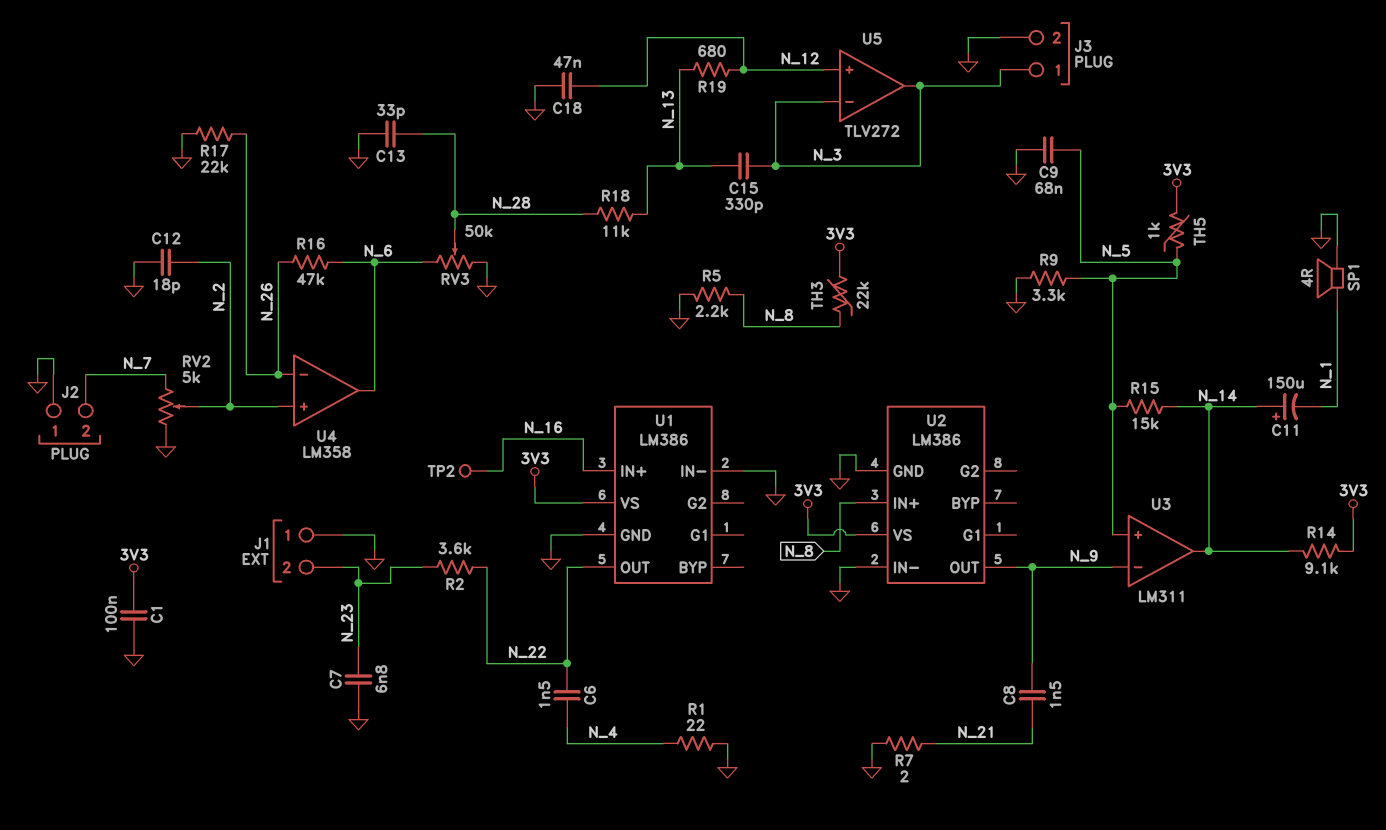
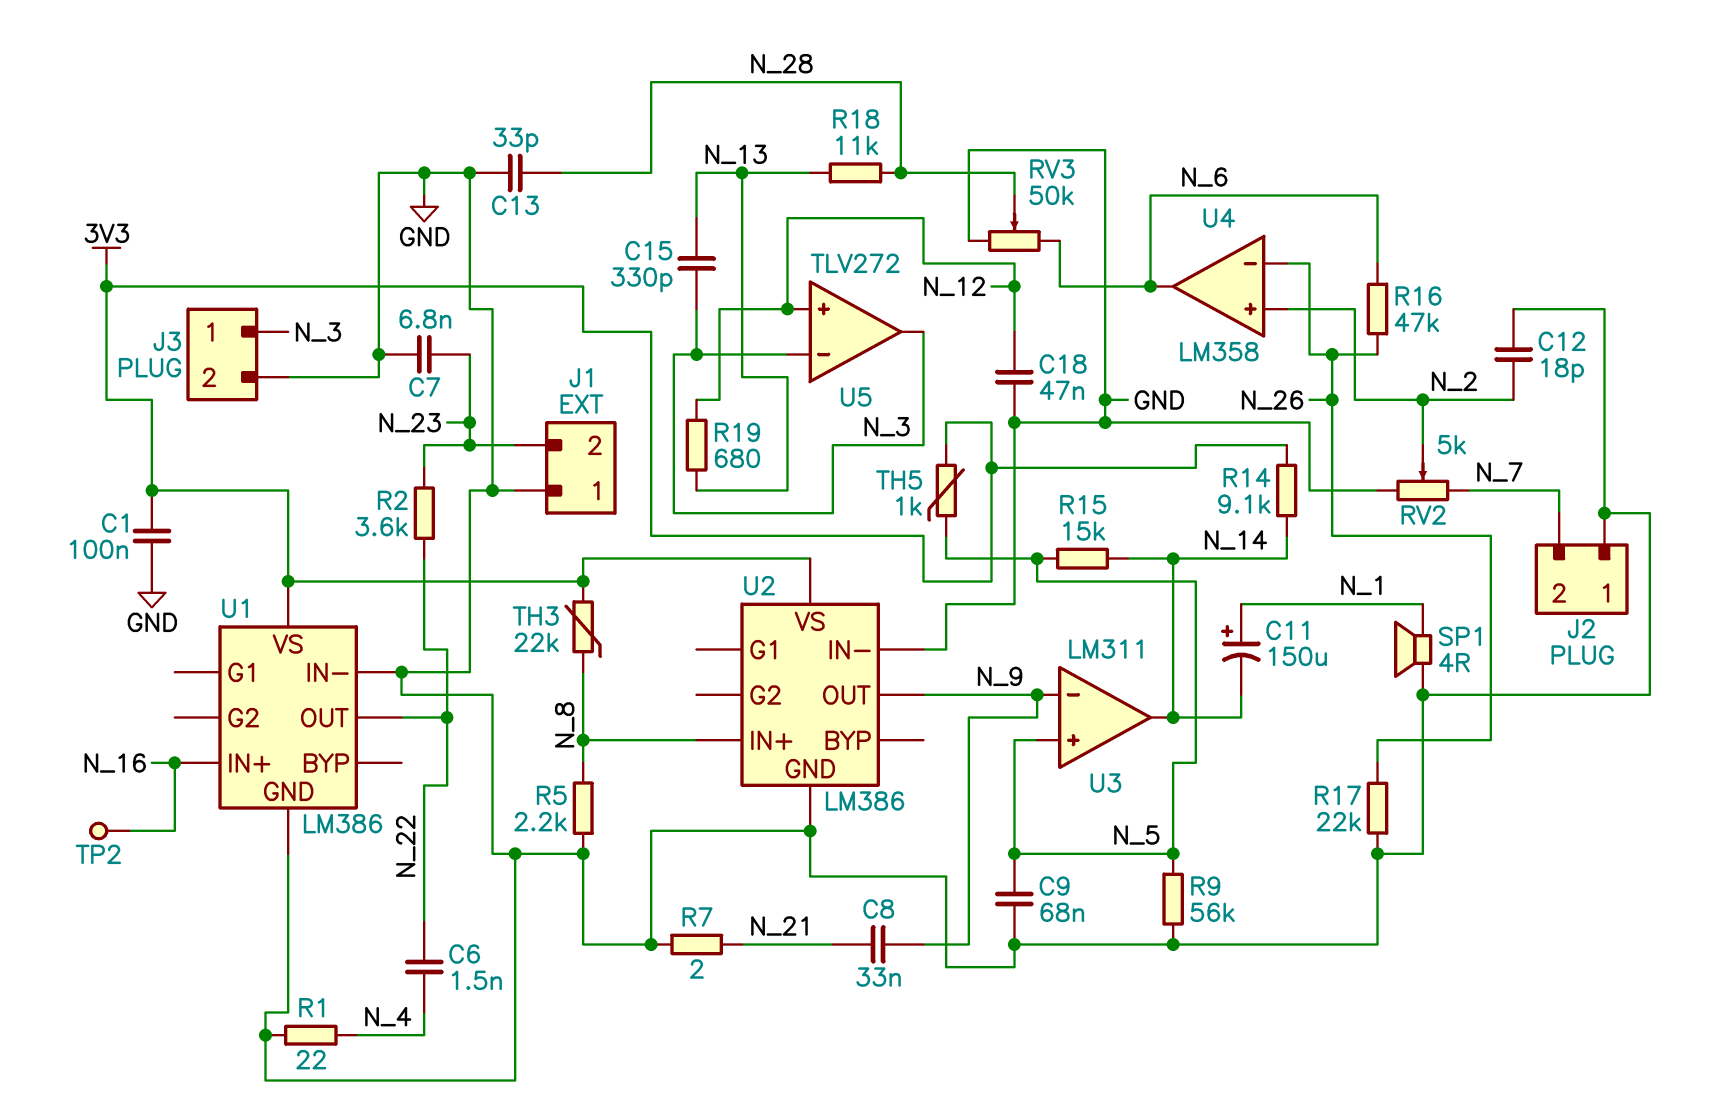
C8: 1.5nF (N_9, N_21) -> 33nF (N_9, N_21)
C11: 150uF (plus N_14, minus N_1) -> 150uF (plus N_1, minus N_14)
R9: 3.3k (GND, N_5) -> 56k (GND, N_5)

